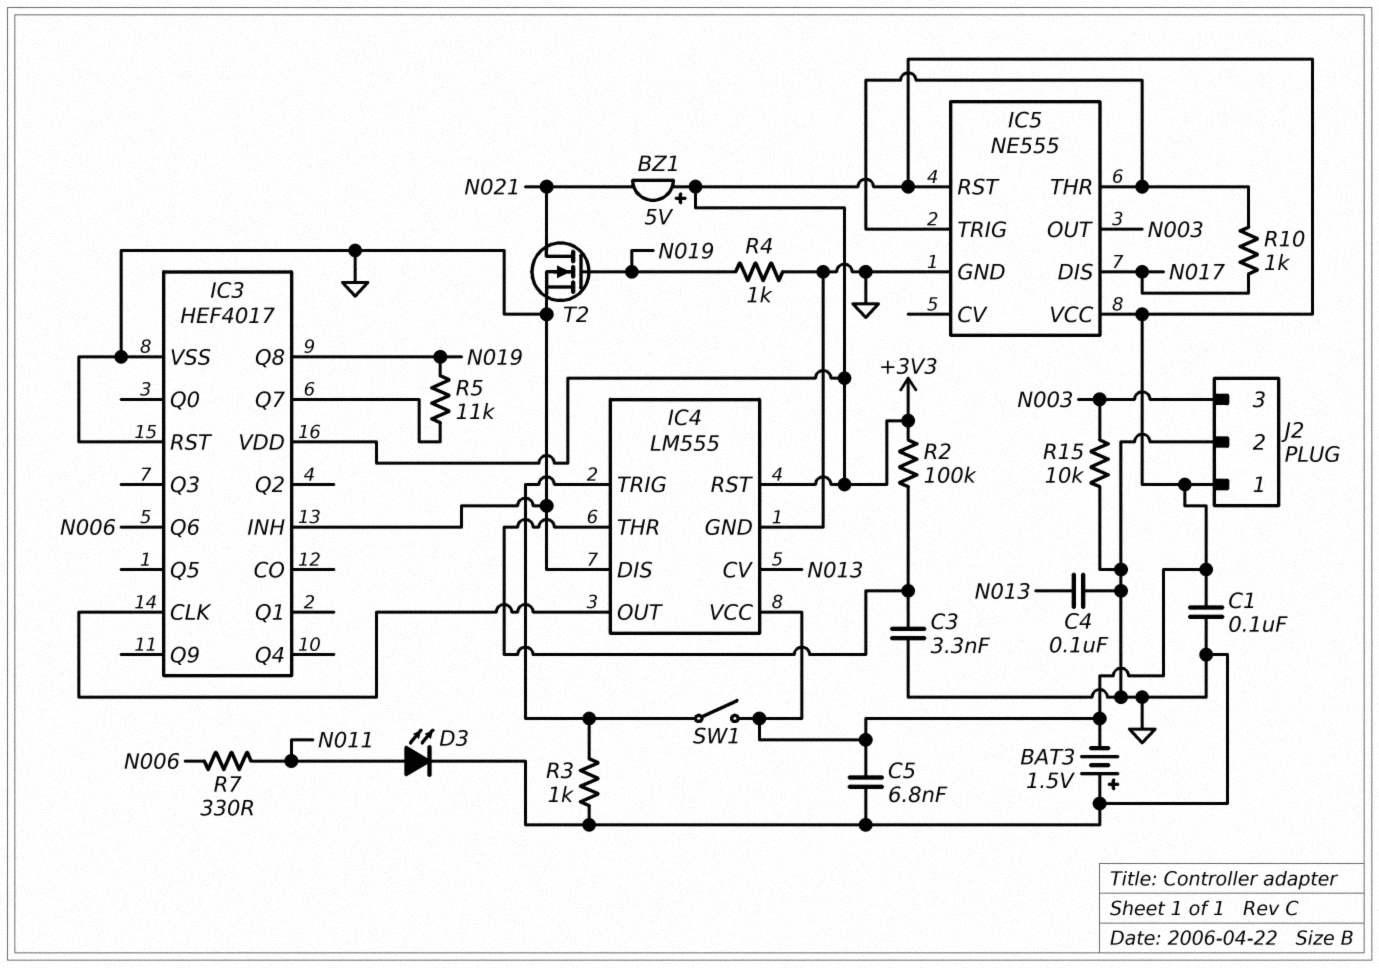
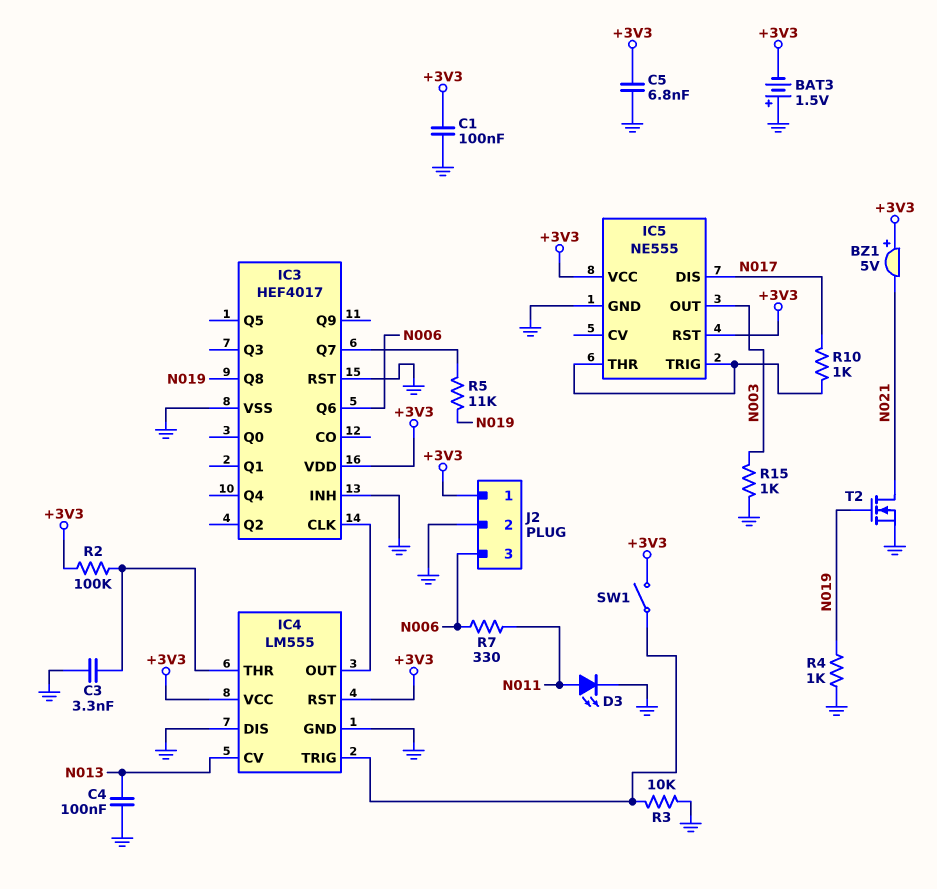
J2 pin 3: N003 -> N006
R3: 1k (GND, IC4/TRIG) -> 10k (GND, IC4/TRIG)
R15: 10k (GND, N003) -> 1k (GND, N003)

